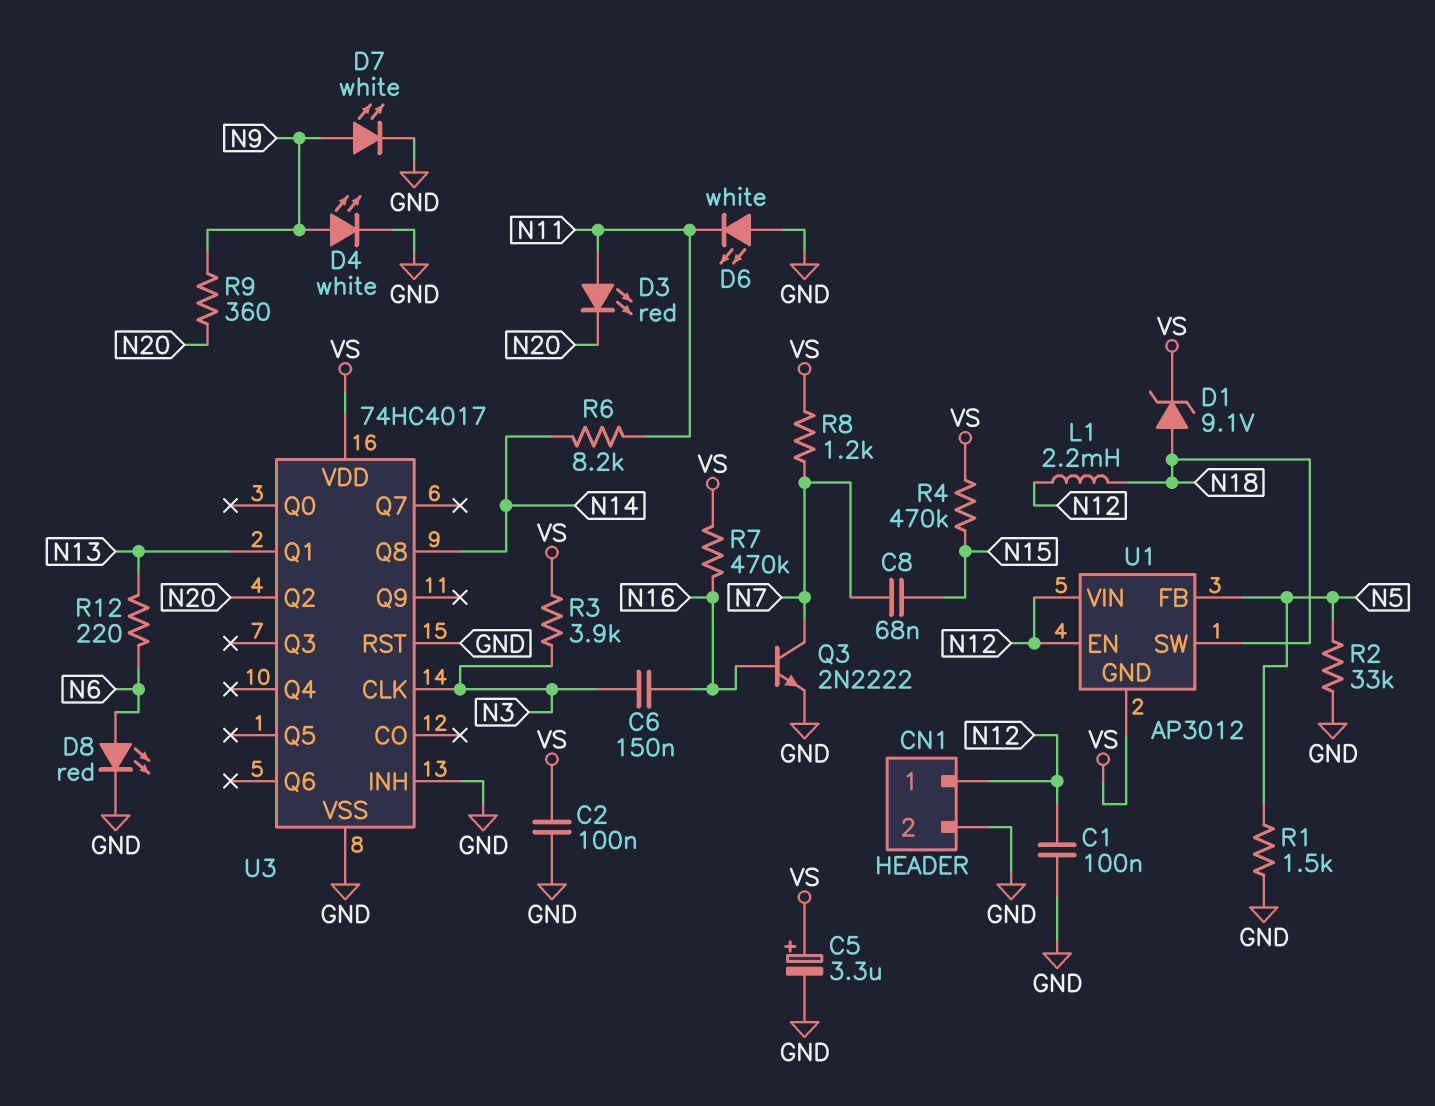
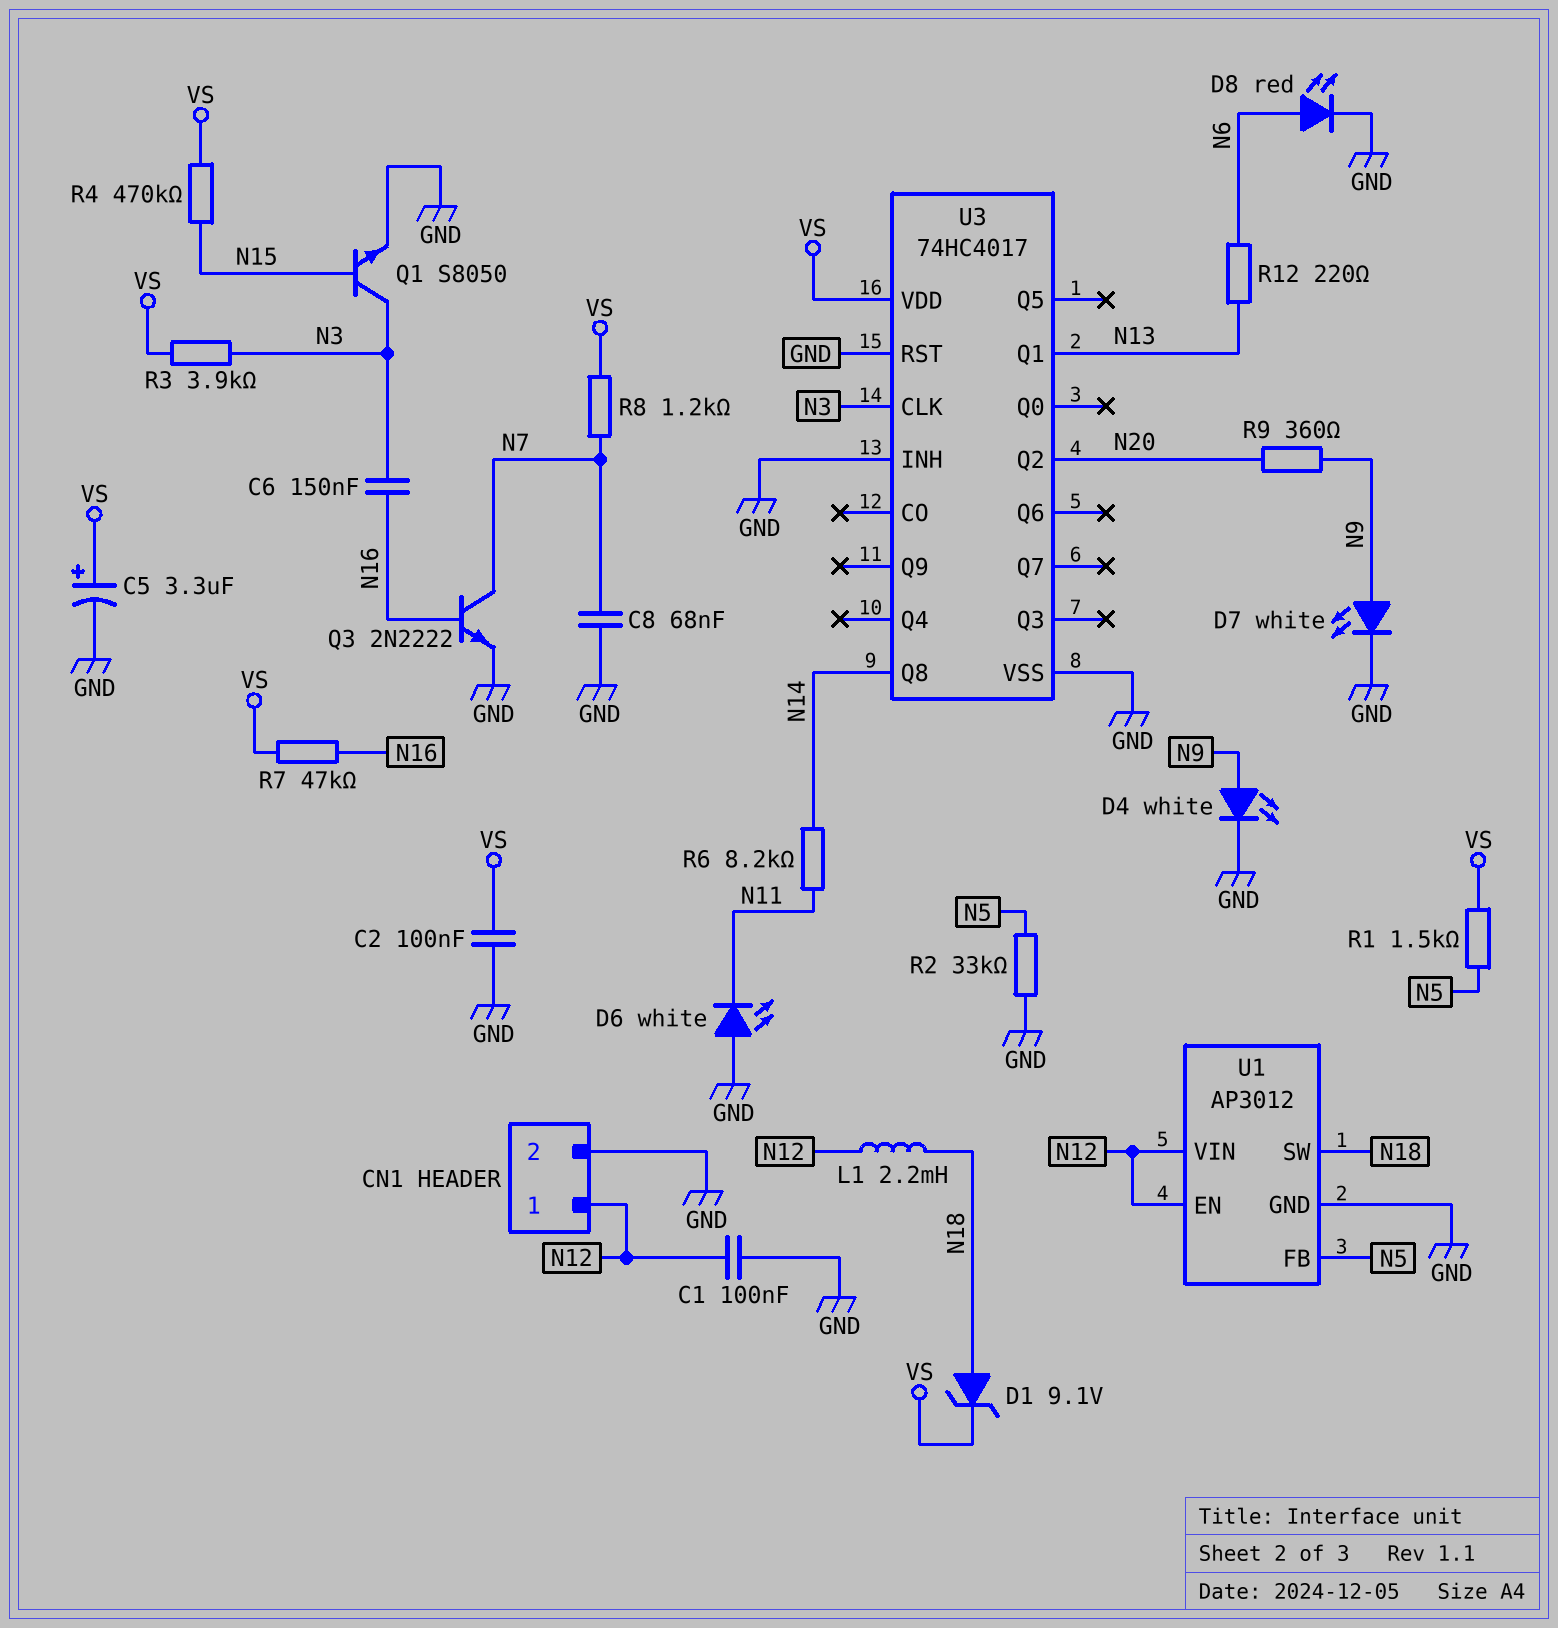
C8: 68nF (N7, N15) -> 68nF (GND, N7)
D3: LED red (A N11, K N20) -> none
Q1: none -> NPN S8050 (B N15, C N3, E GND)
R1: 1.5k (GND, N5) -> 1.5k (N5, VS)
R7: 470k (N16, VS) -> 47k (N16, VS)
U1 pin GND: VS -> GND

